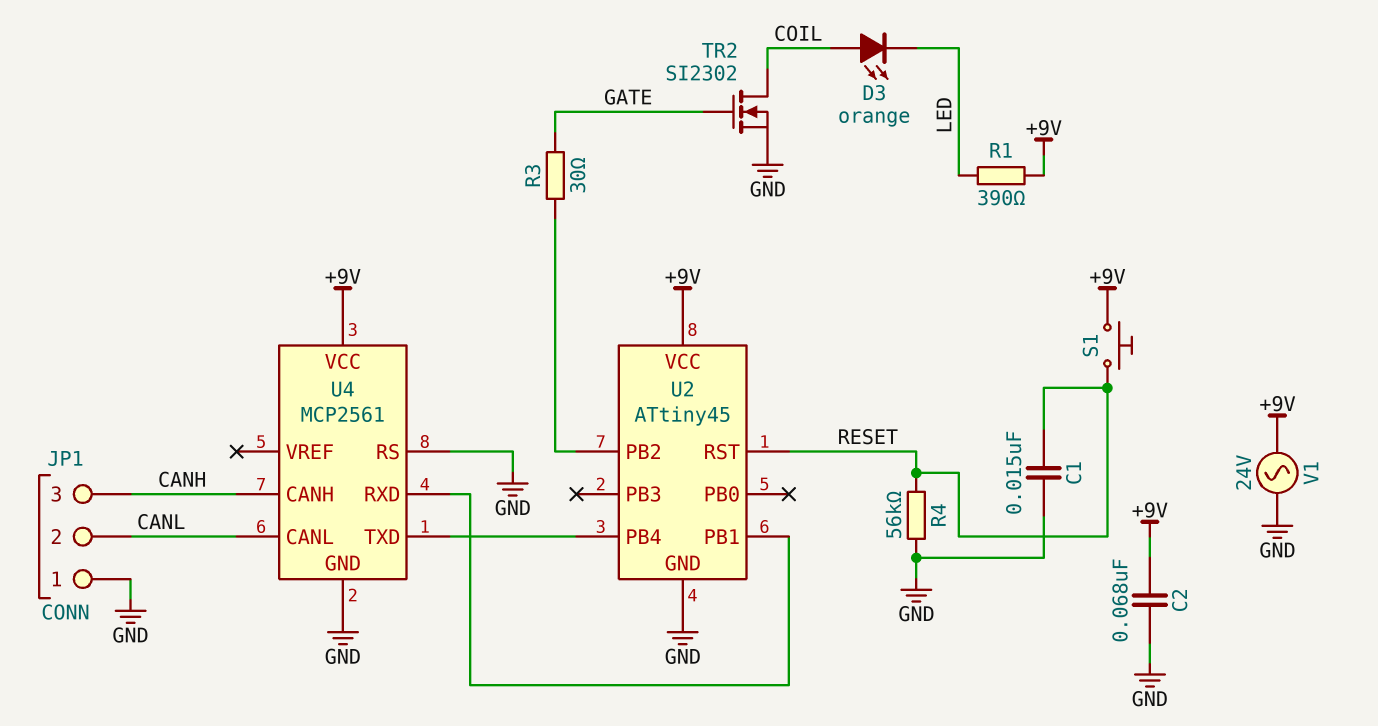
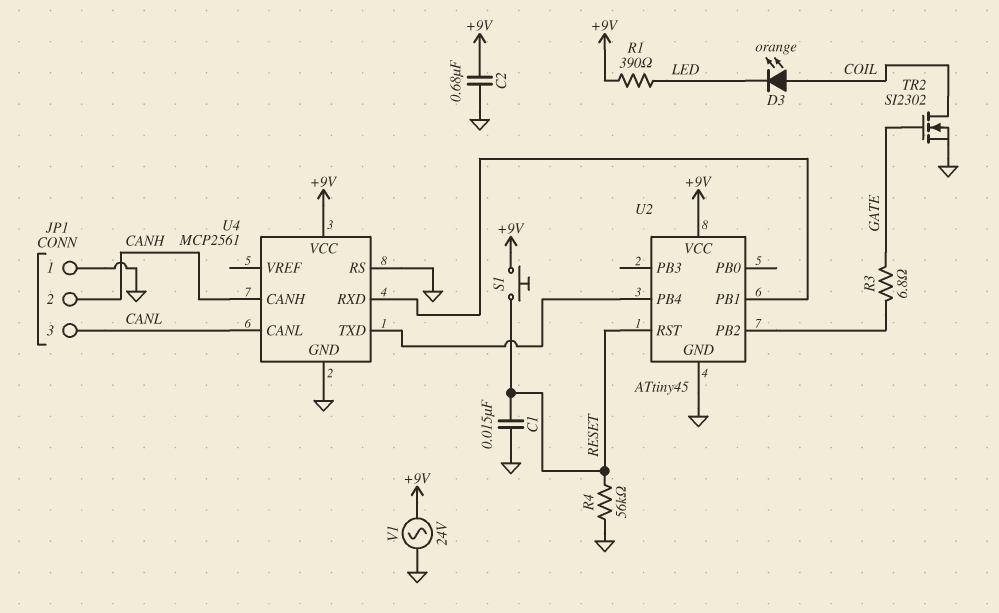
C2: 68nF (+9V, GND) -> 680nF (+9V, GND)
JP1 pin 2: CANL -> CANH
JP1 pin 3: CANH -> CANL
R3: 30 (GATE, U2/PB2) -> 6.8 (GATE, U2/PB2)

